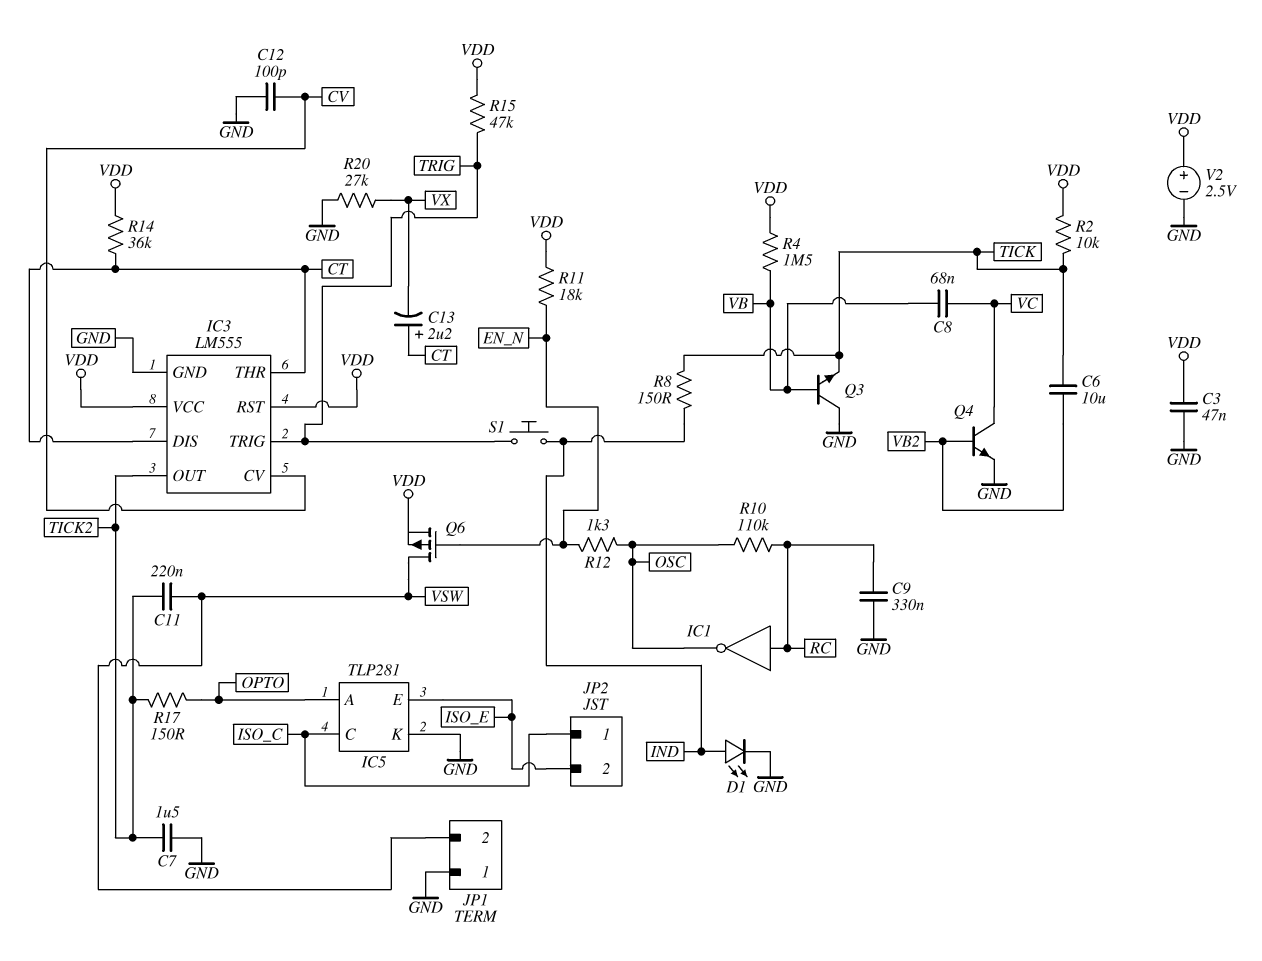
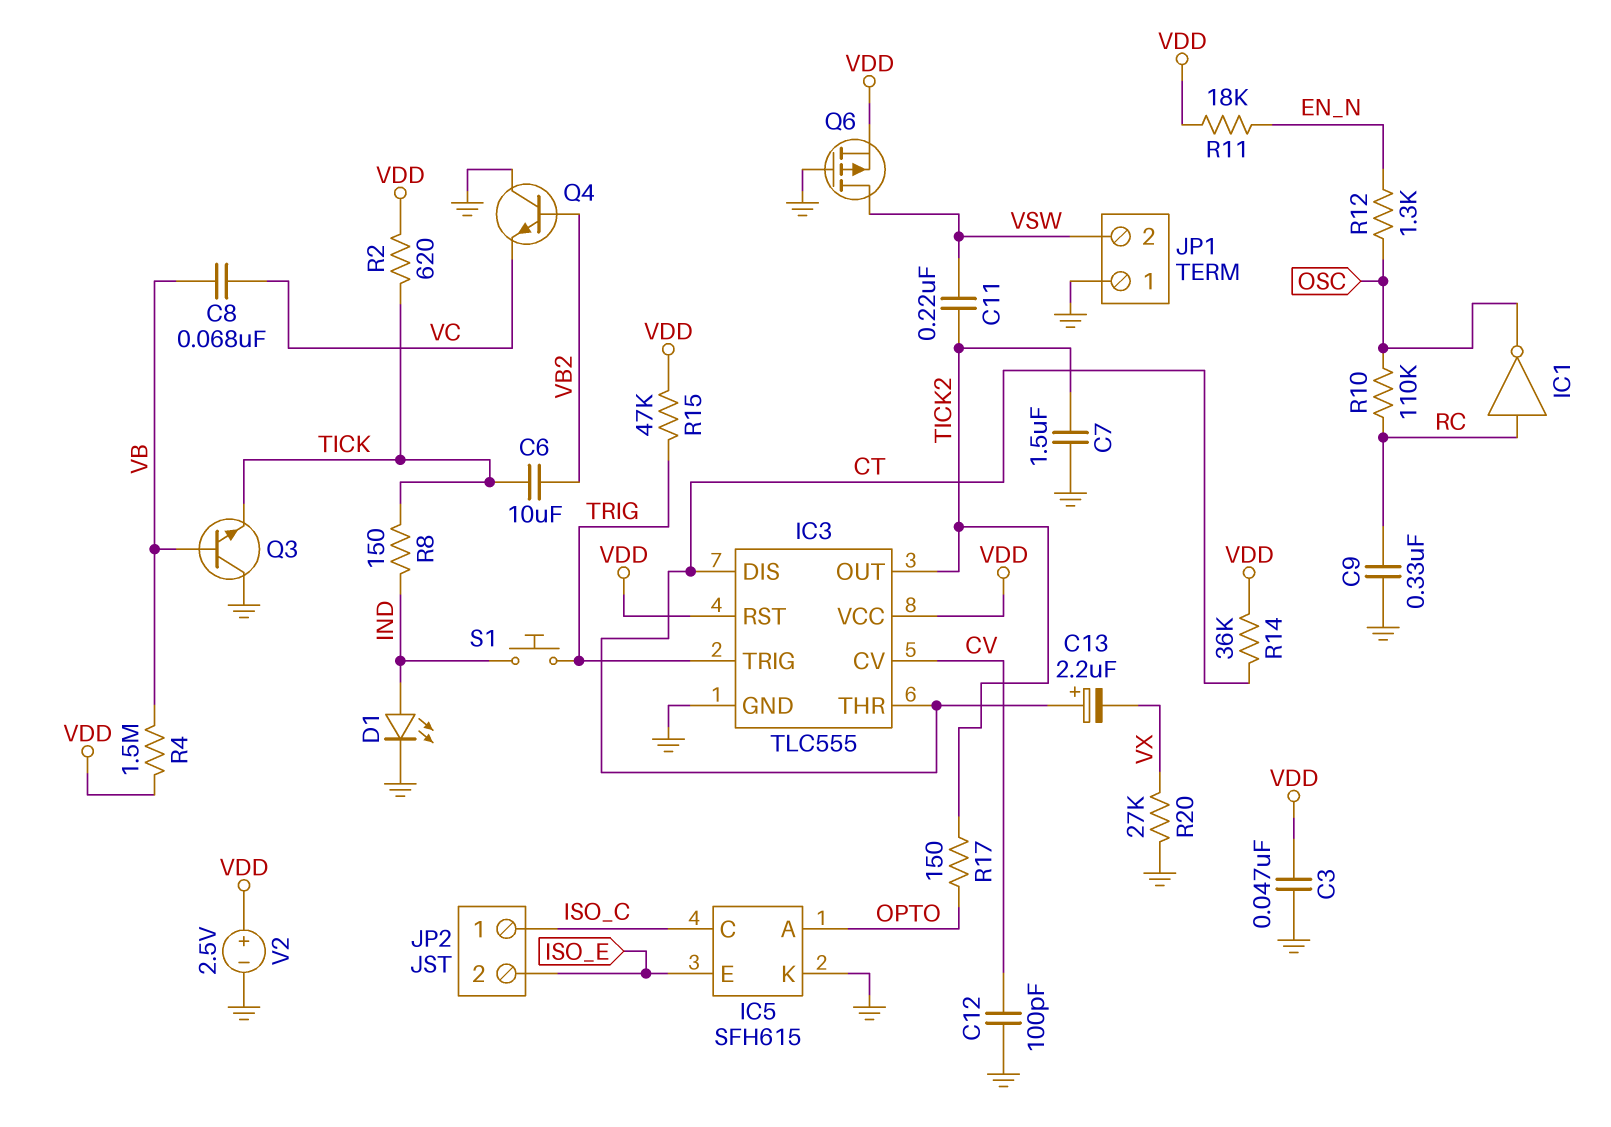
IC3: LM555 -> TLC555
IC5: TLP281 -> SFH615
Q4: NPN (B VB2, C VC, E GND) -> NPN (B VB2, C GND, E VC)
Q6: PMOS (G EN_N, D VSW, S VDD) -> PMOS (G GND, D VSW, S VDD)
R2: 10k (TICK, VDD) -> 620 (TICK, VDD)

